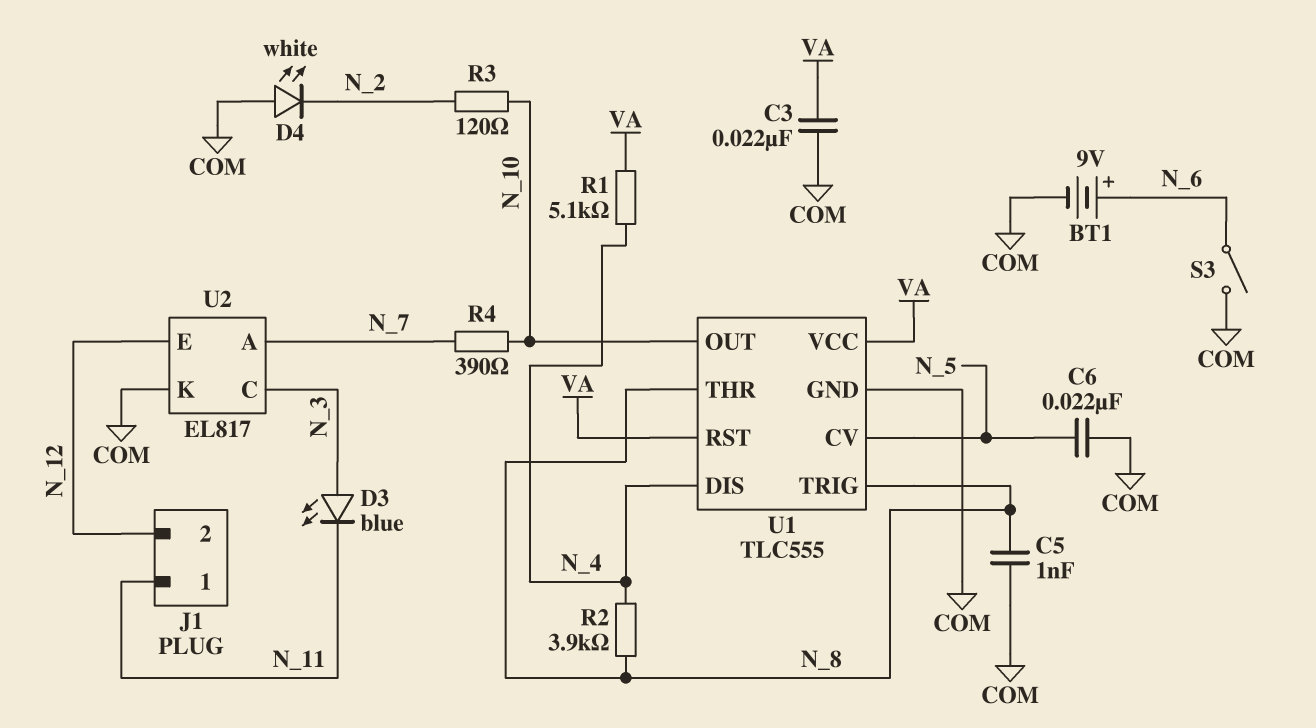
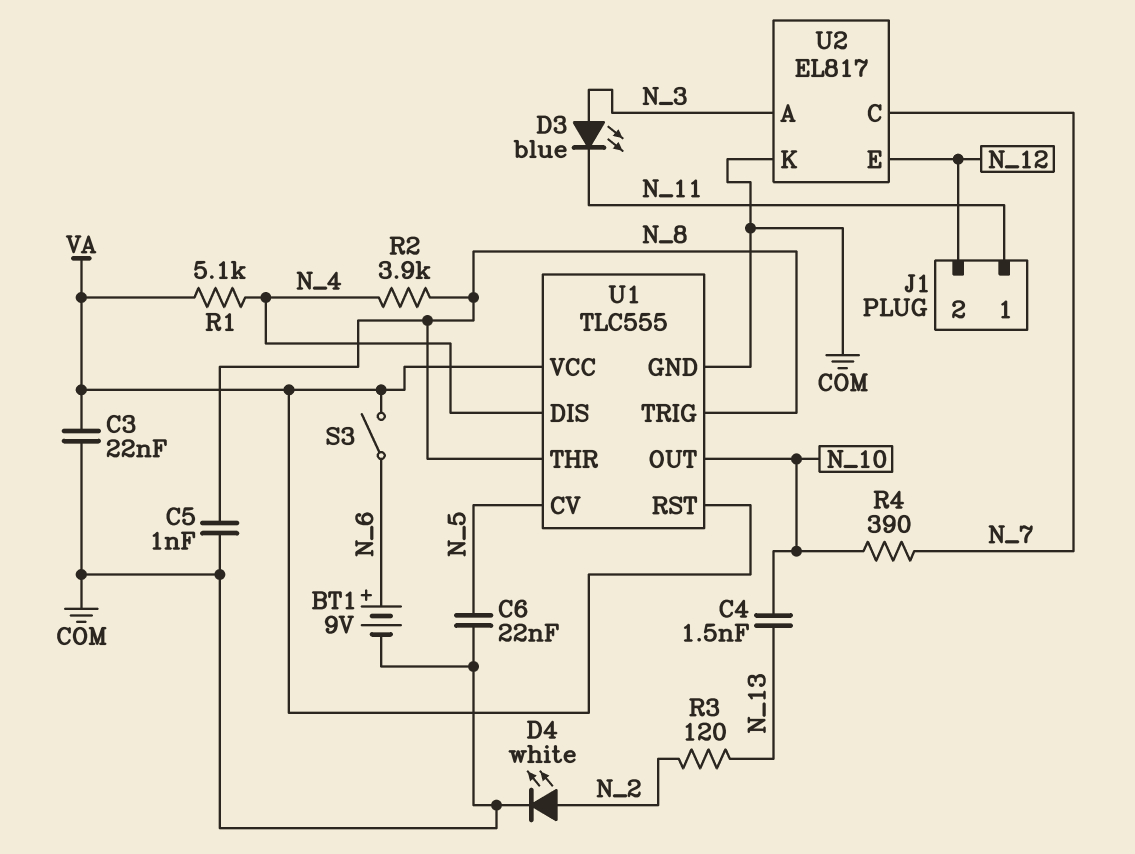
C4: none -> 1.5nF (N_10, N_13)
D4: LED white (A COM, K N_2) -> LED white (A N_2, K COM)
R3: 120 (N_2, N_10) -> 120 (N_2, N_13)
S3: switch (COM, N_6) -> switch (N_6, VA)
U2 pin A: N_7 -> N_3
U2 pin C: N_3 -> N_7

